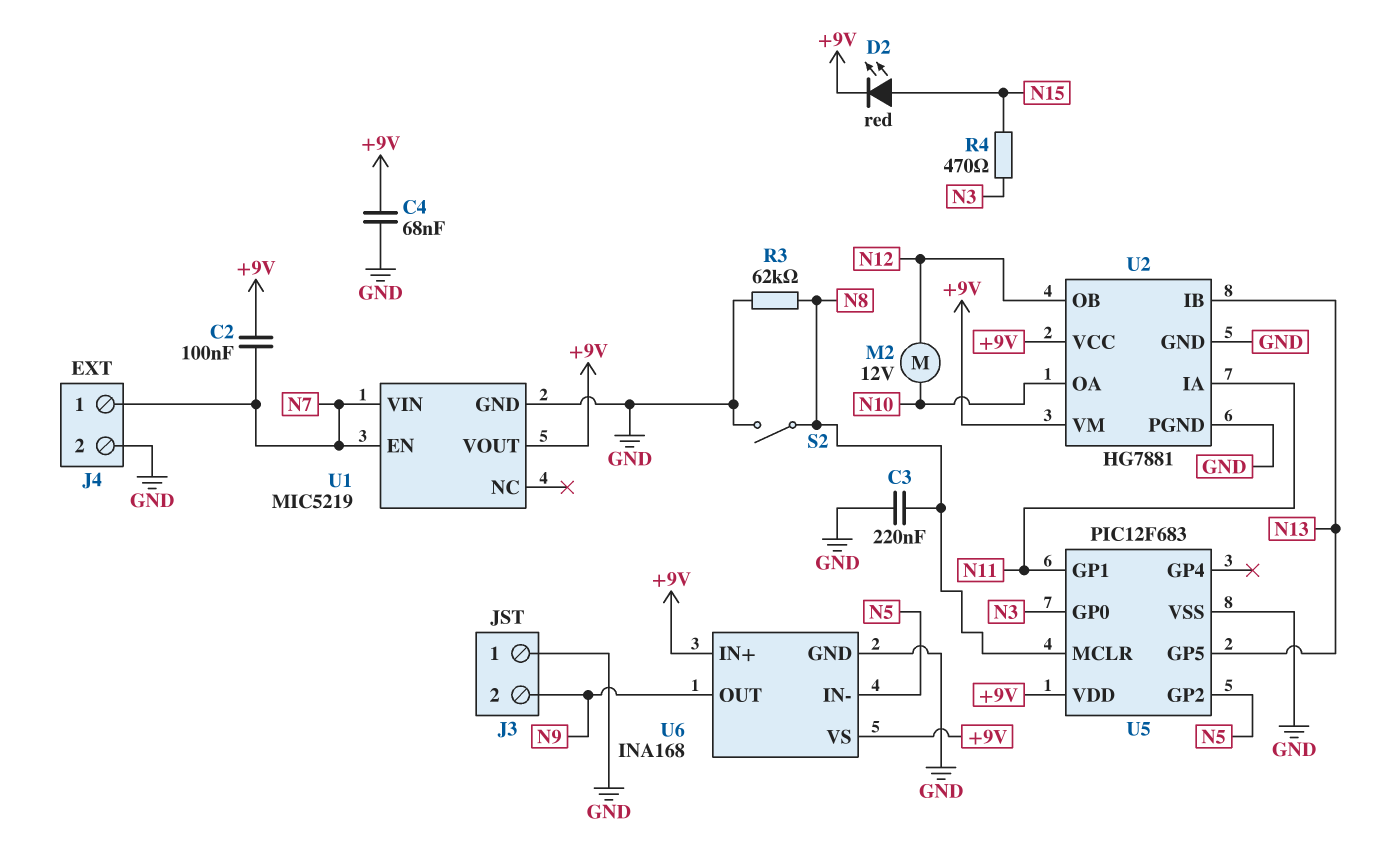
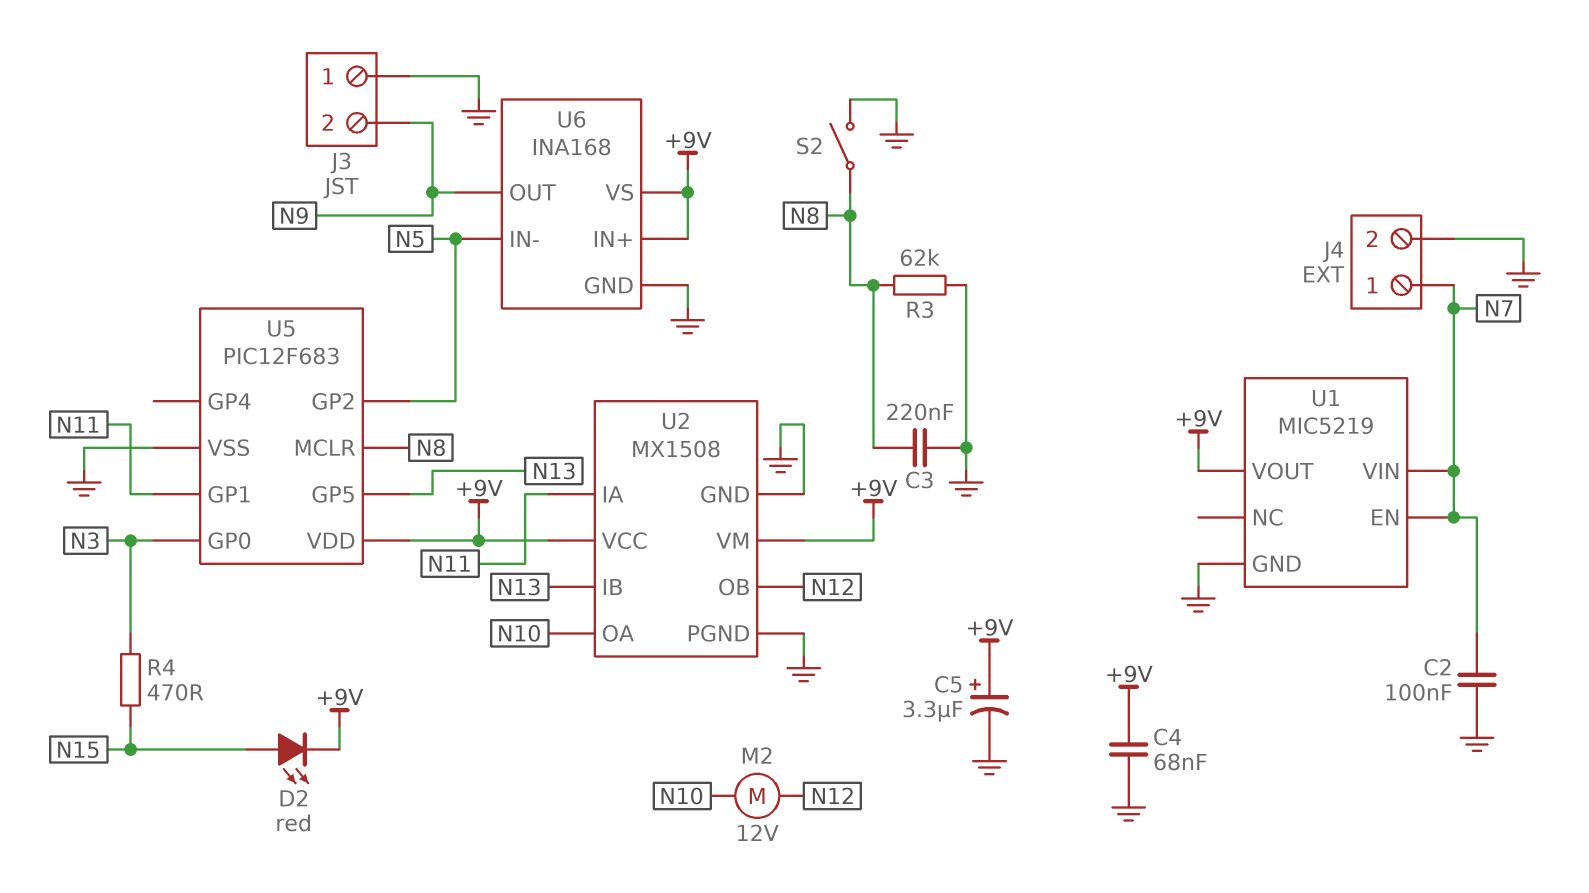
C2: 100nF (+9V, N7) -> 100nF (GND, N7)
C5: none -> 3.3uF (plus +9V, minus GND)
U2: HG7881 -> MX1508

